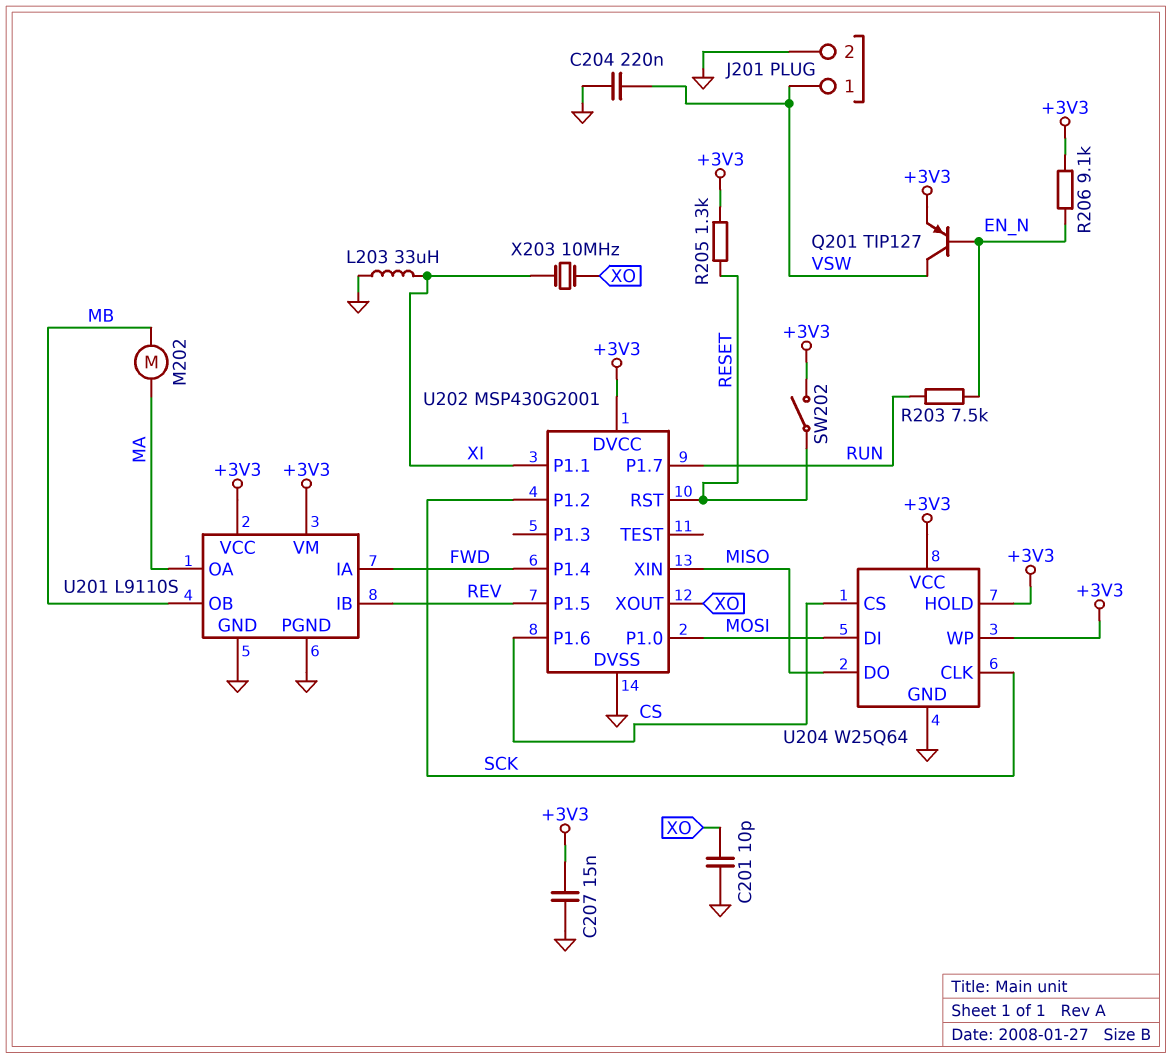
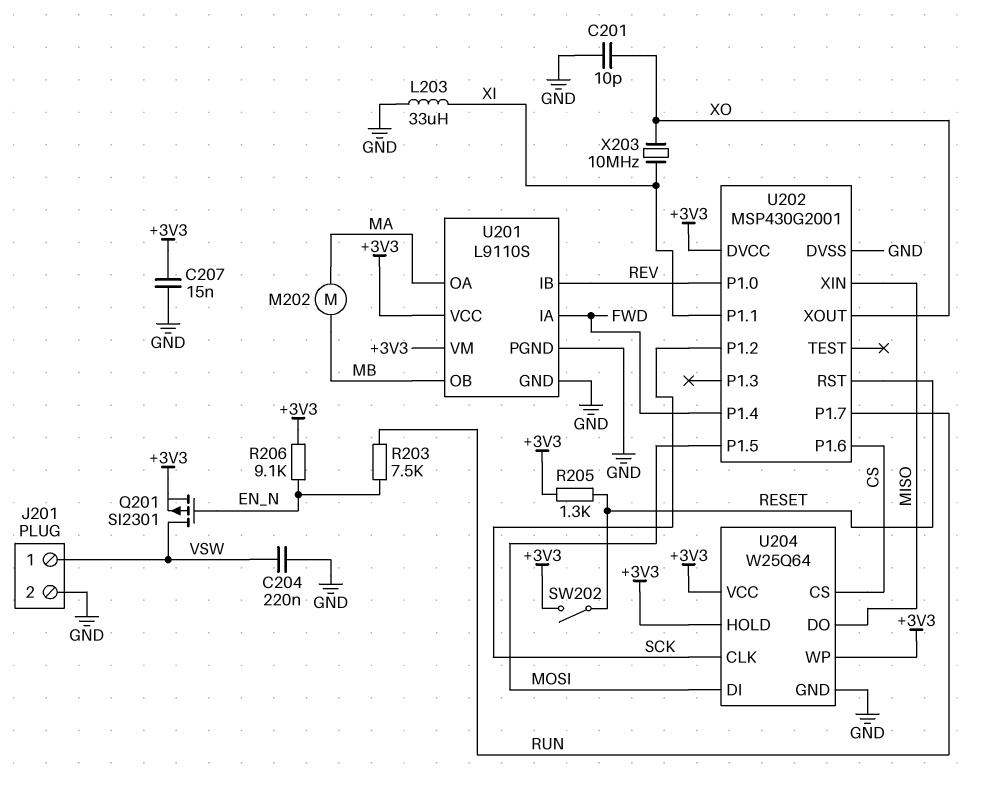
Q201: PNP TIP127 (B EN_N, C VSW, E +3V3) -> PMOS SI2301 (G EN_N, D VSW, S +3V3)
U202 pin P1.0: MOSI -> REV
U202 pin P1.5: REV -> MOSI

